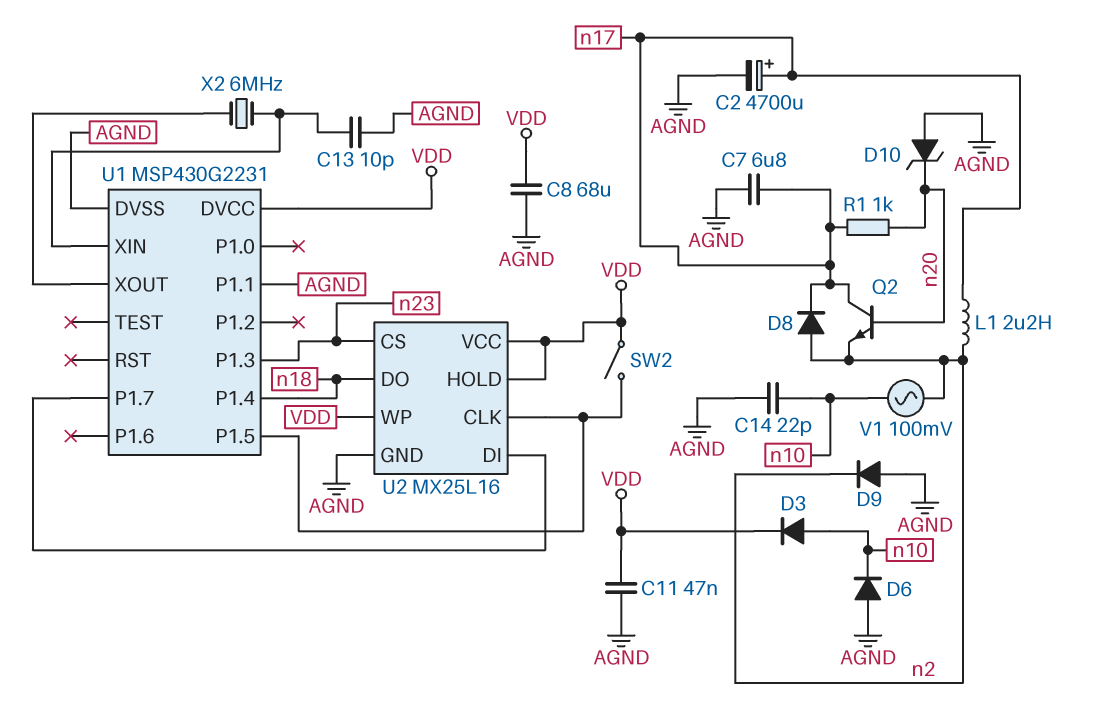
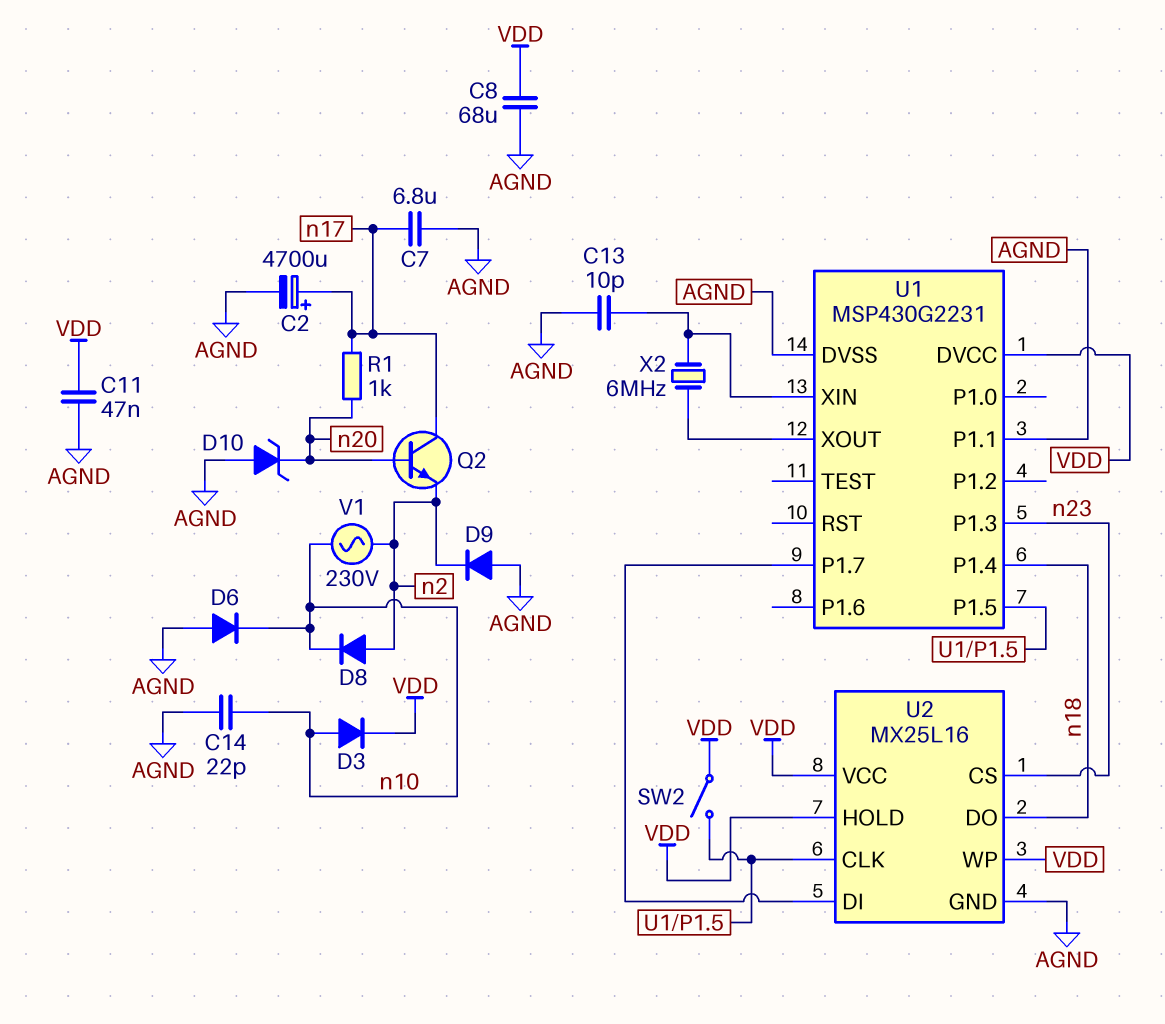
D8: diode (A n2, K n17) -> diode (A n2, K n10)
L1: 2.2uH (n2, n17) -> none
V1: AC 100mV (n2, n10) -> AC 230V (n2, n10)

